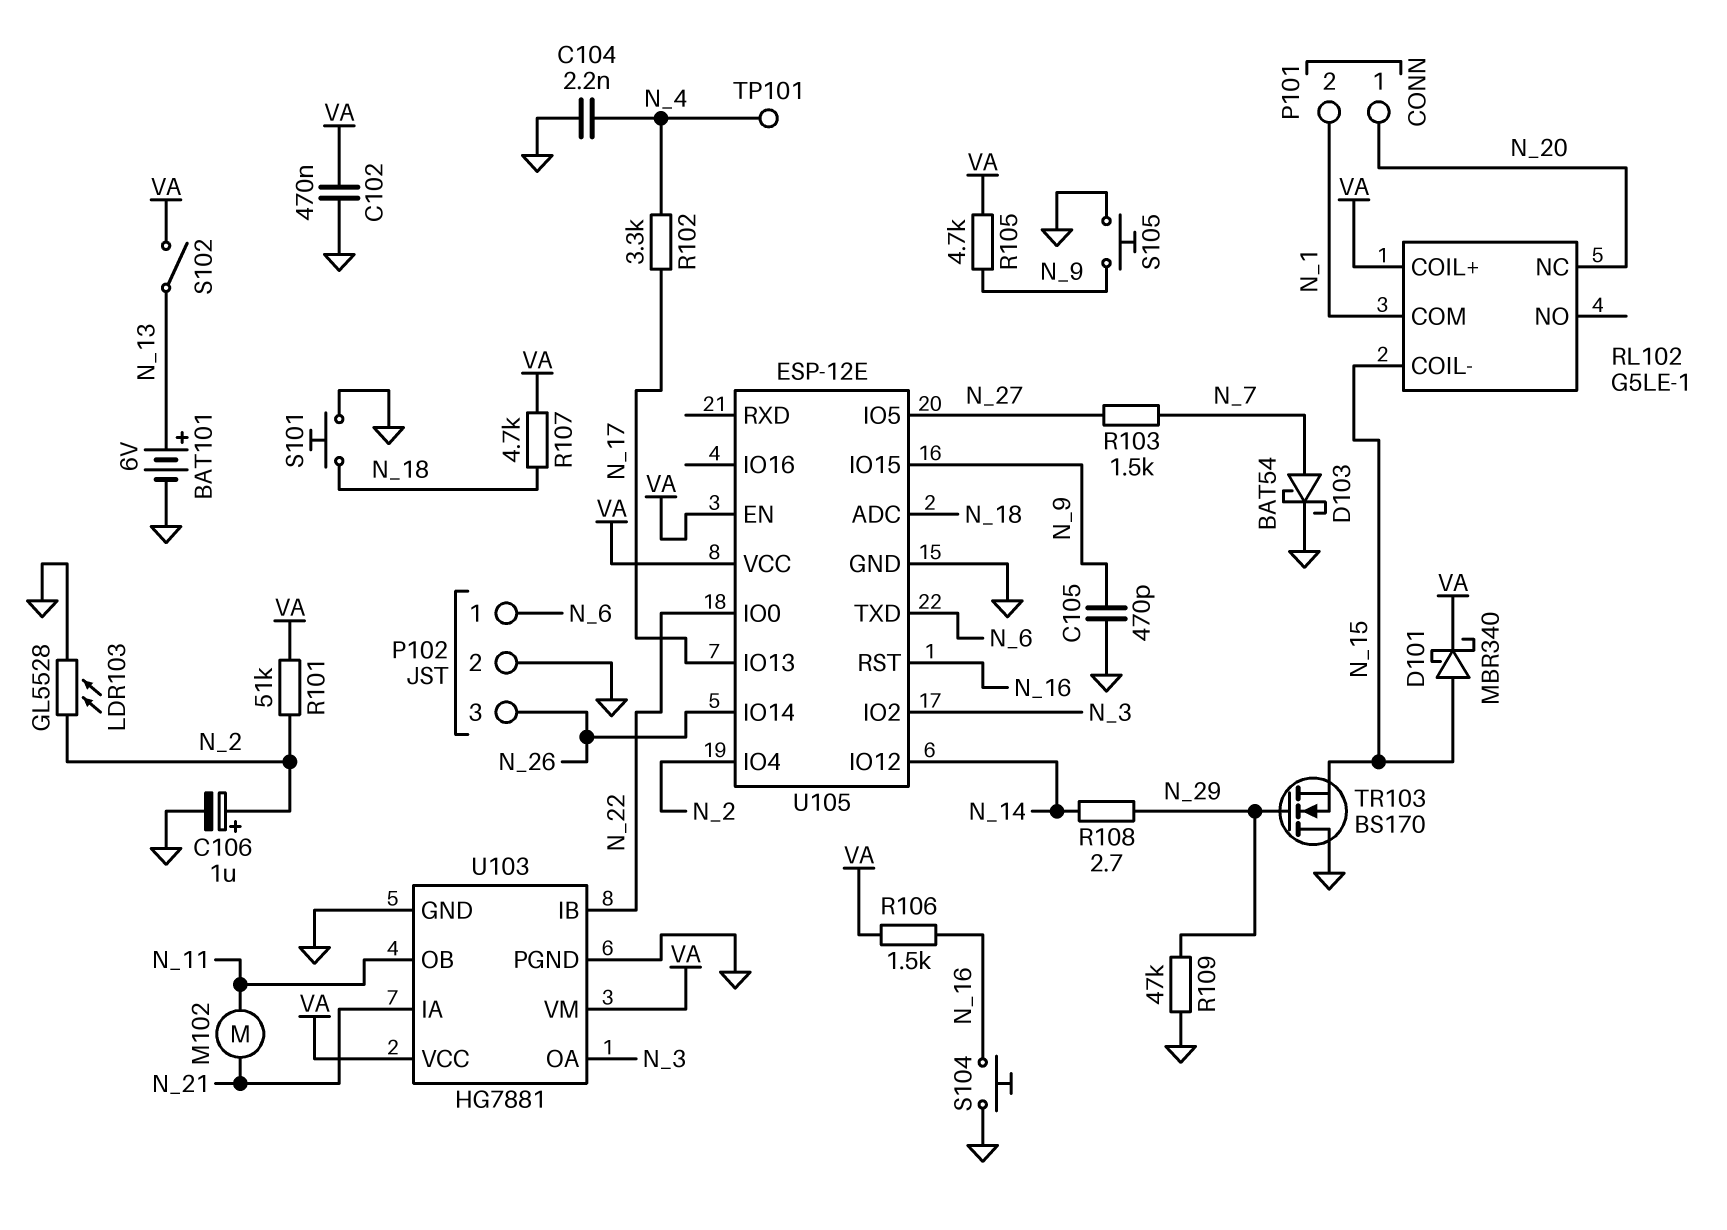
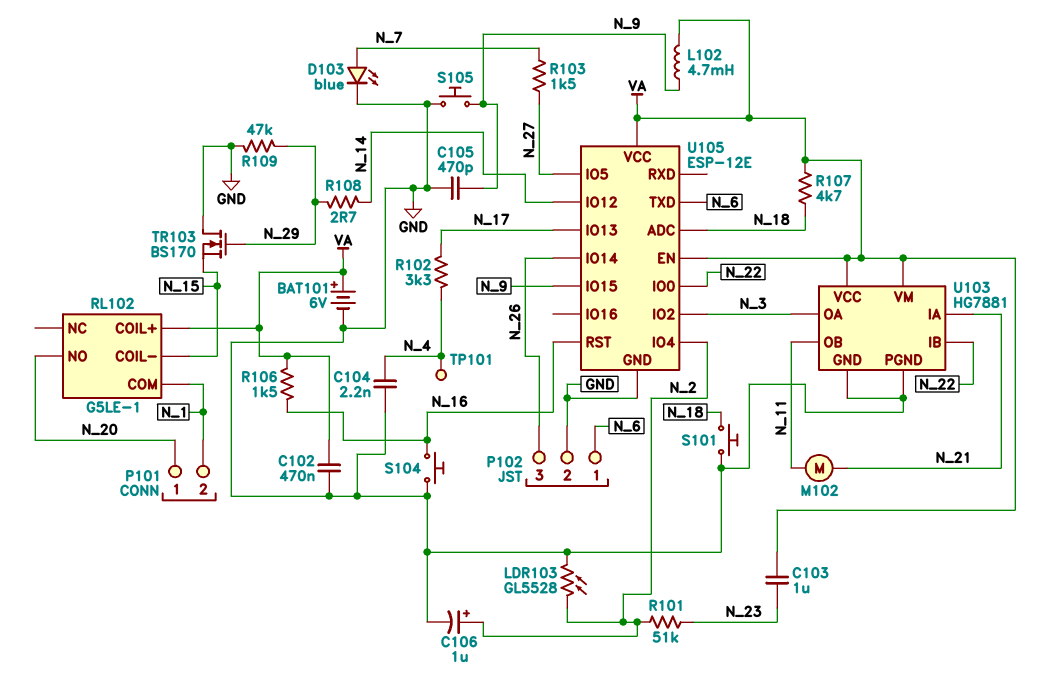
BAT101: 6V (plus N_13, minus GND) -> 6V (plus VA, minus GND)
C103: none -> 1uF (N_23, VA)
D101: schottky MBR340 (A N_15, K VA) -> none
D103: schottky BAT54 (A N_7, K GND) -> LED blue (A N_7, K GND)
L102: none -> 4.7mH (N_9, VA)
R101: 51k (N_2, VA) -> 51k (N_2, N_23)
R105: 4.7k (N_9, VA) -> none
RL102 pin NC: N_20 -> none
RL102 pin NO: none -> N_20
S102: switch (N_13, VA) -> none

